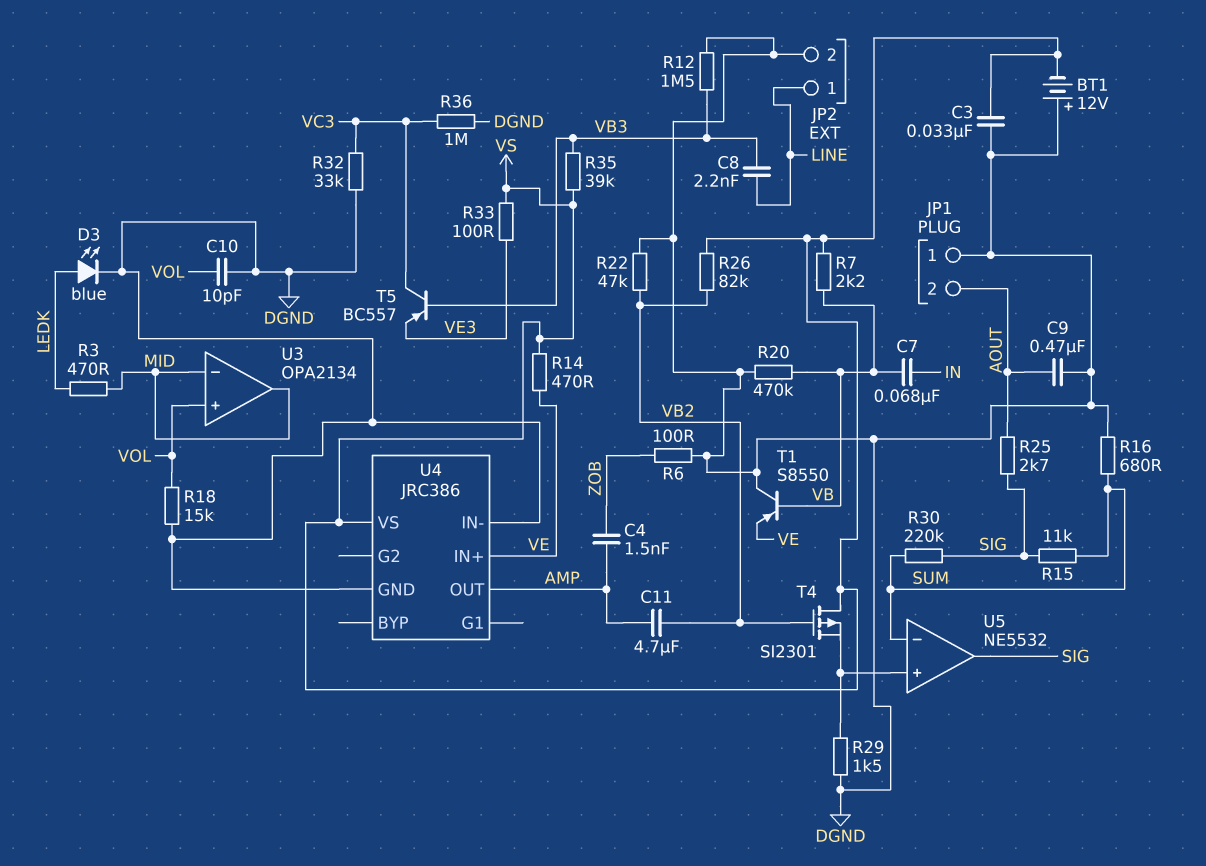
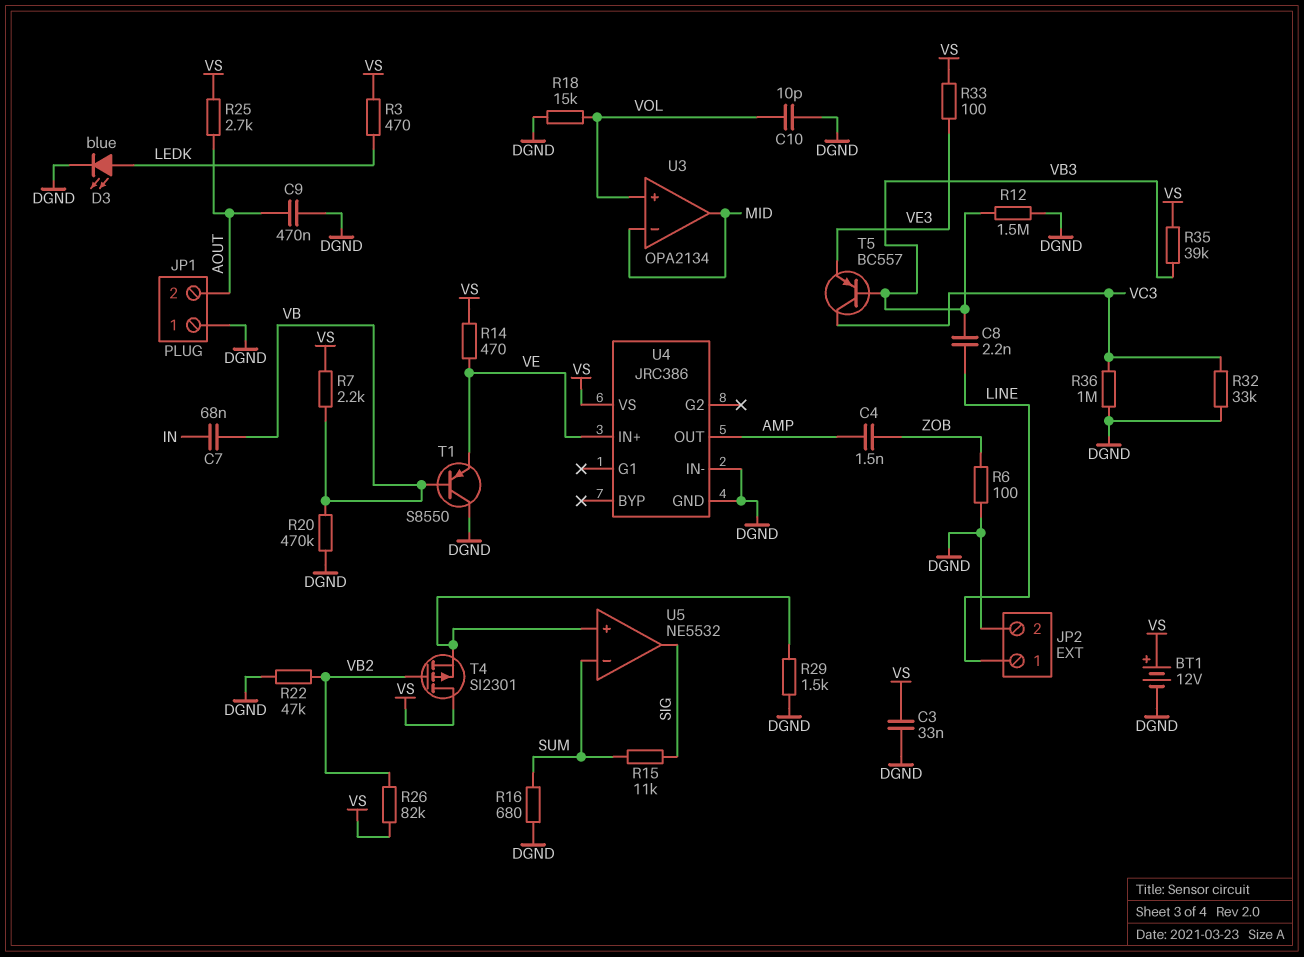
BT1: 12V (plus DGND, minus VS) -> 12V (plus VS, minus DGND)
C11: 4.7uF (AMP, VB2) -> none
R3: 470 (LEDK, MID) -> 470 (LEDK, VS)
R25: 2.7k (AOUT, SIG) -> 2.7k (AOUT, VS)
R30: 220k (SIG, SUM) -> none

